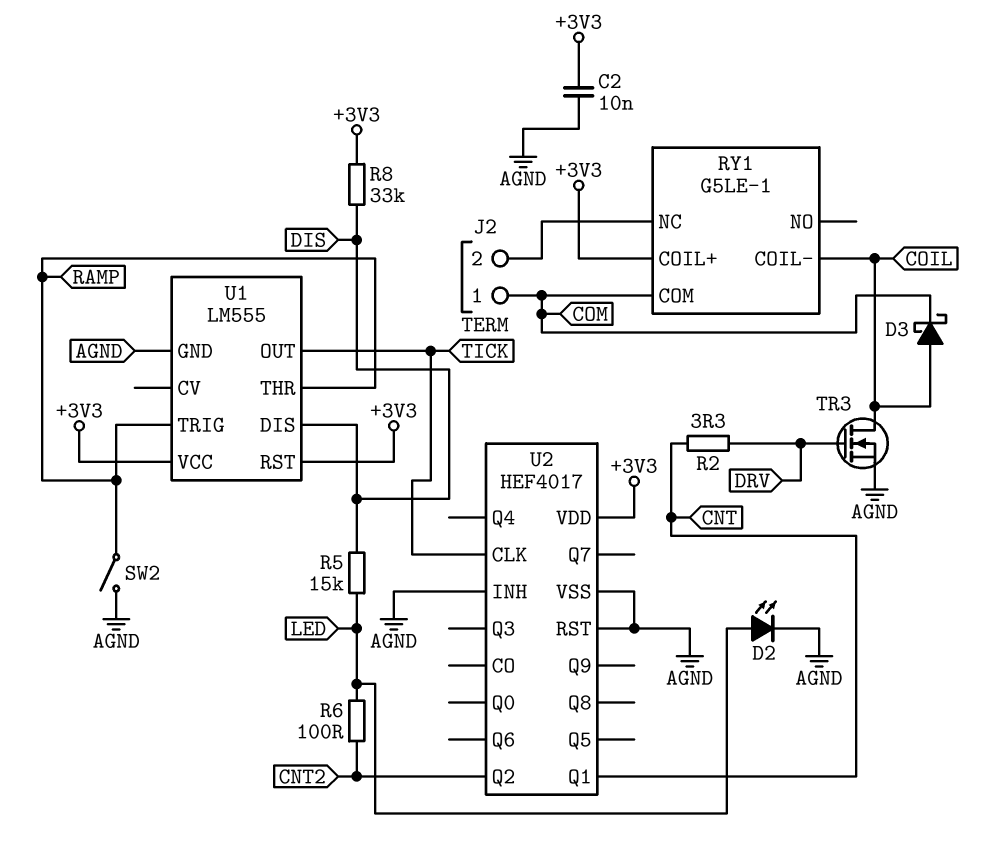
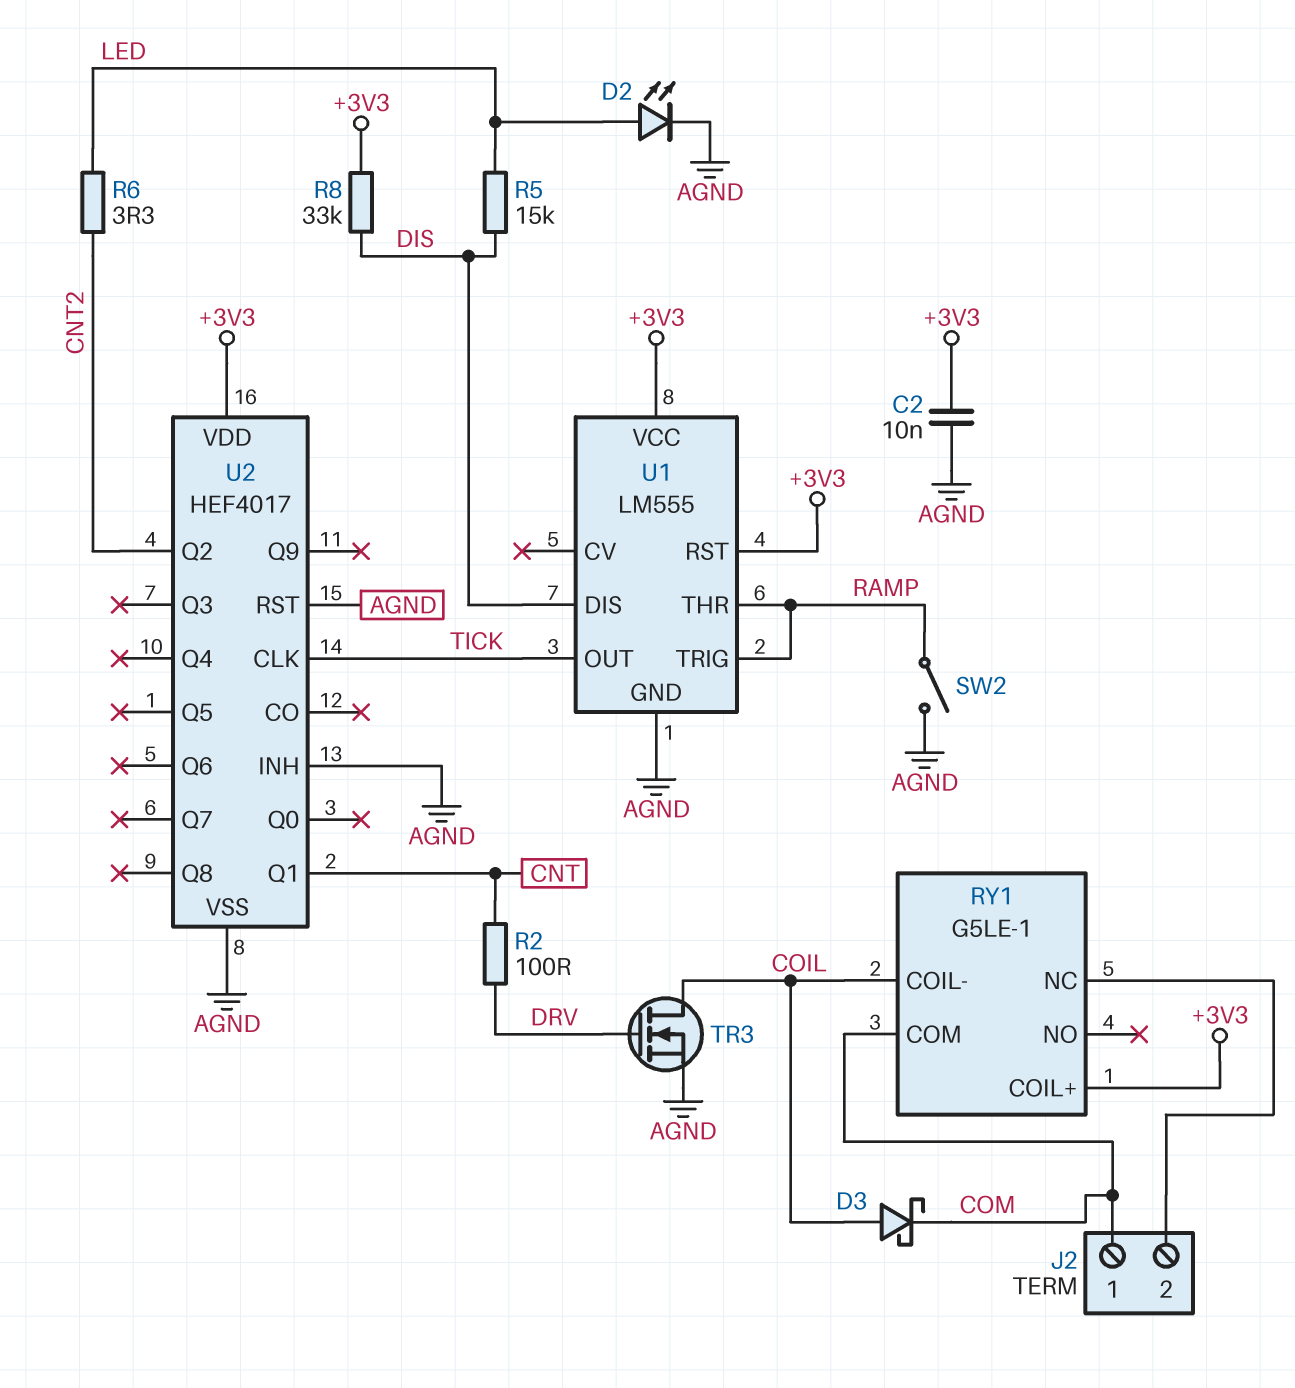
R2: 3.3 (CNT, DRV) -> 100 (CNT, DRV)
R6: 100 (CNT2, LED) -> 3.3 (CNT2, LED)

